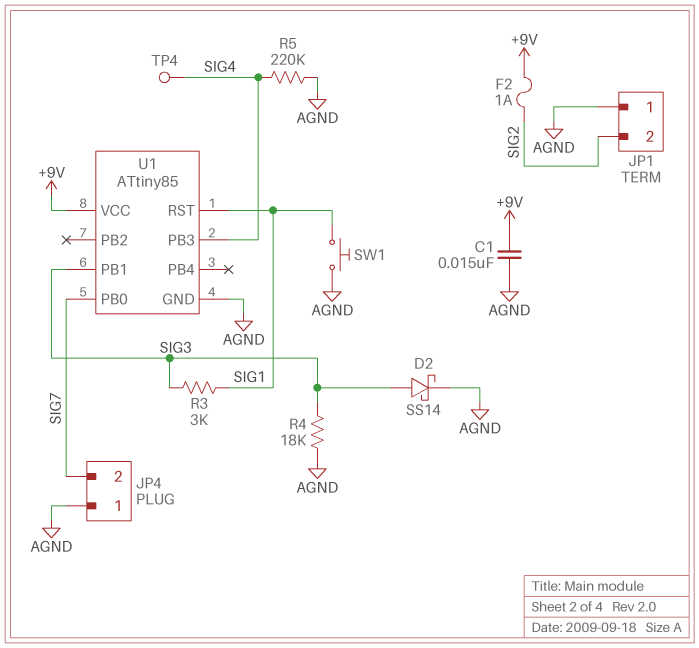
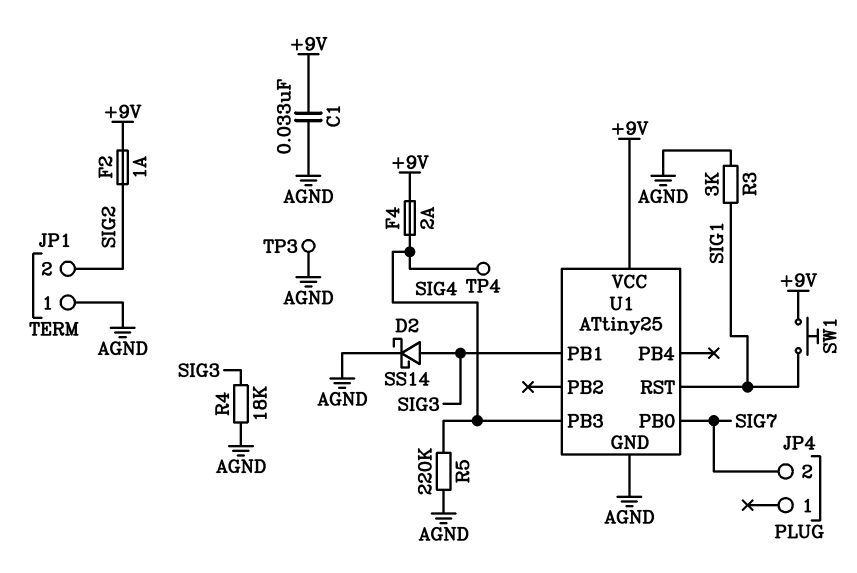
C1: 15nF (+9V, AGND) -> 33nF (+9V, AGND)
F4: none -> 2A (+9V, SIG4)
JP4 pin 1: AGND -> none
R3: 3k (SIG1, SIG3) -> 3k (AGND, SIG1)
SW1: button (AGND, SIG1) -> button (+9V, SIG1)
TP3: none -> test point (AGND)
U1: ATtiny85 -> ATtiny25

